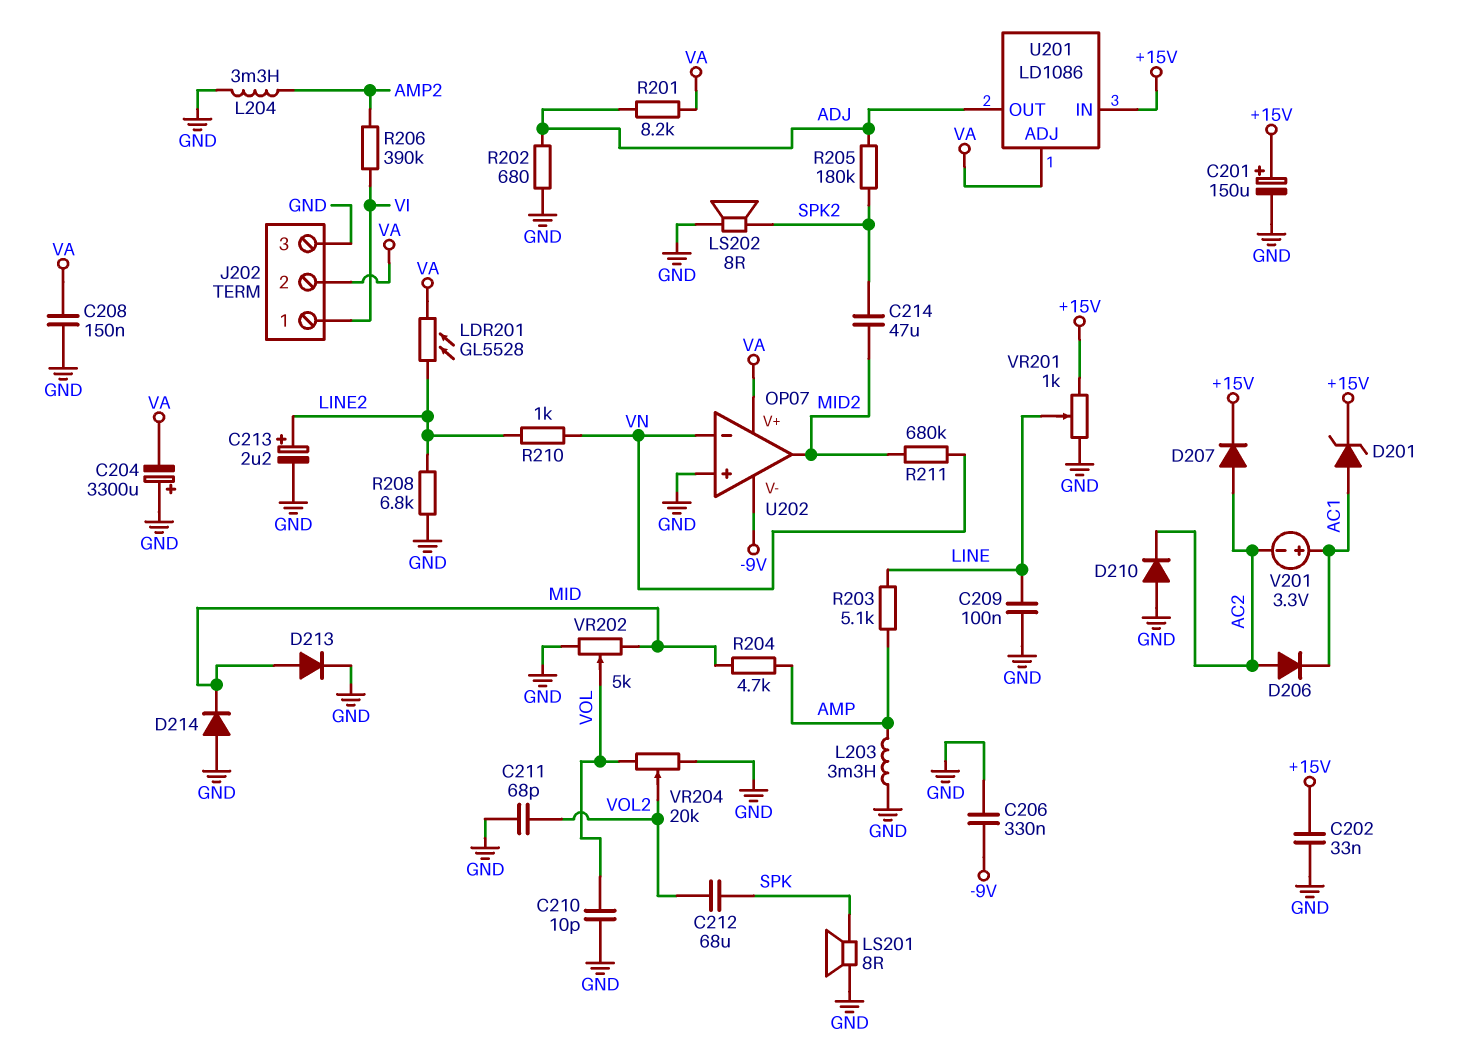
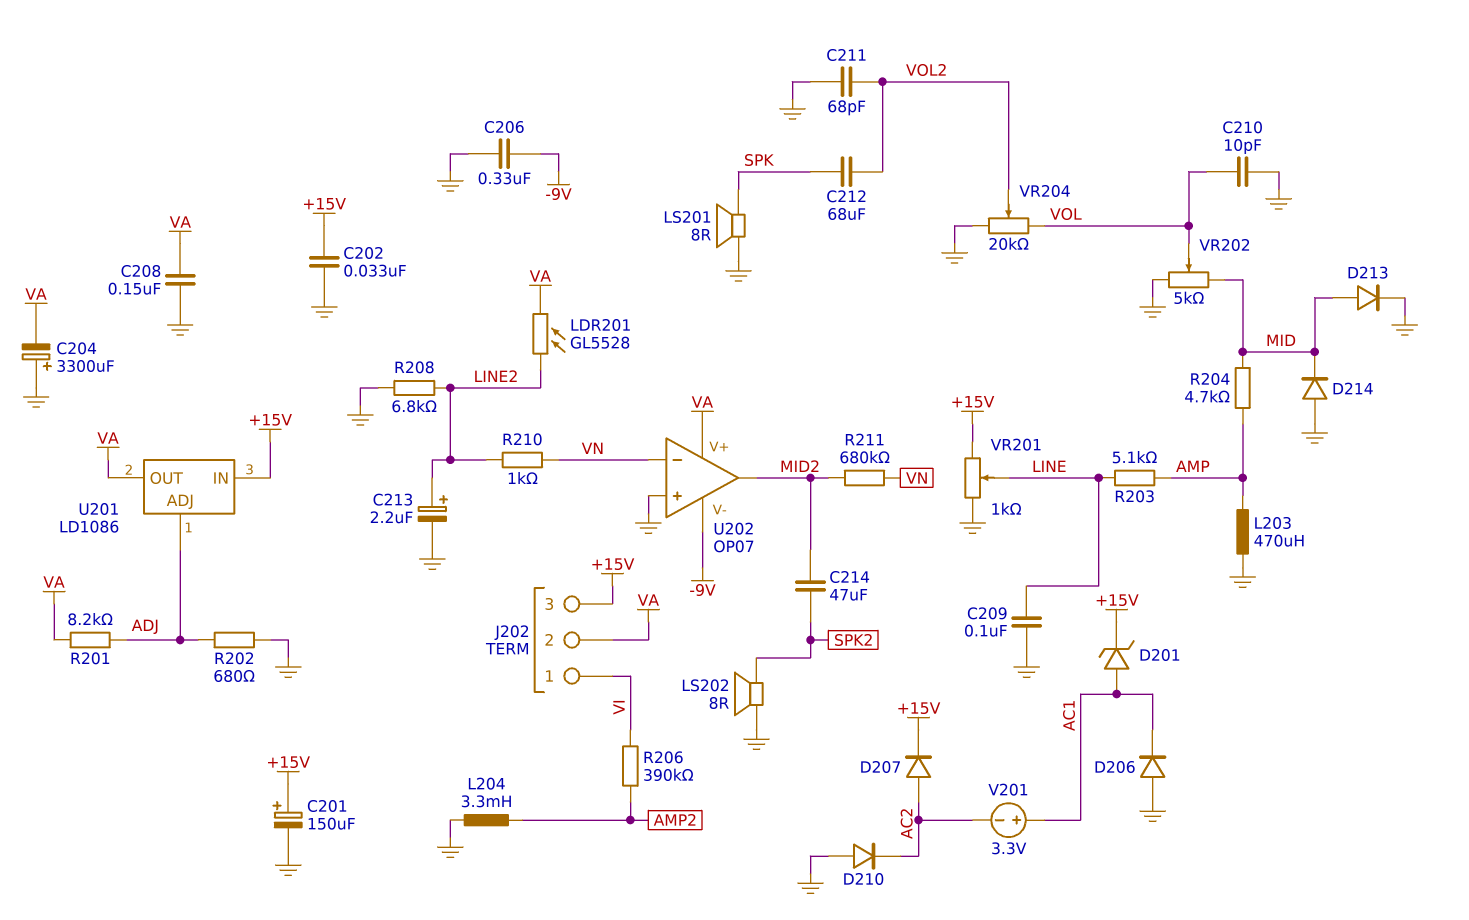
D206: diode (A AC2, K AC1) -> diode (A GND, K AC1)
J202 pin 3: GND -> +15V
L203: 3.3mH (AMP, GND) -> 470uH (AMP, GND)
R205: 180k (ADJ, SPK2) -> none
U201 pin ADJ: VA -> ADJ
U201 pin OUT: ADJ -> VA

